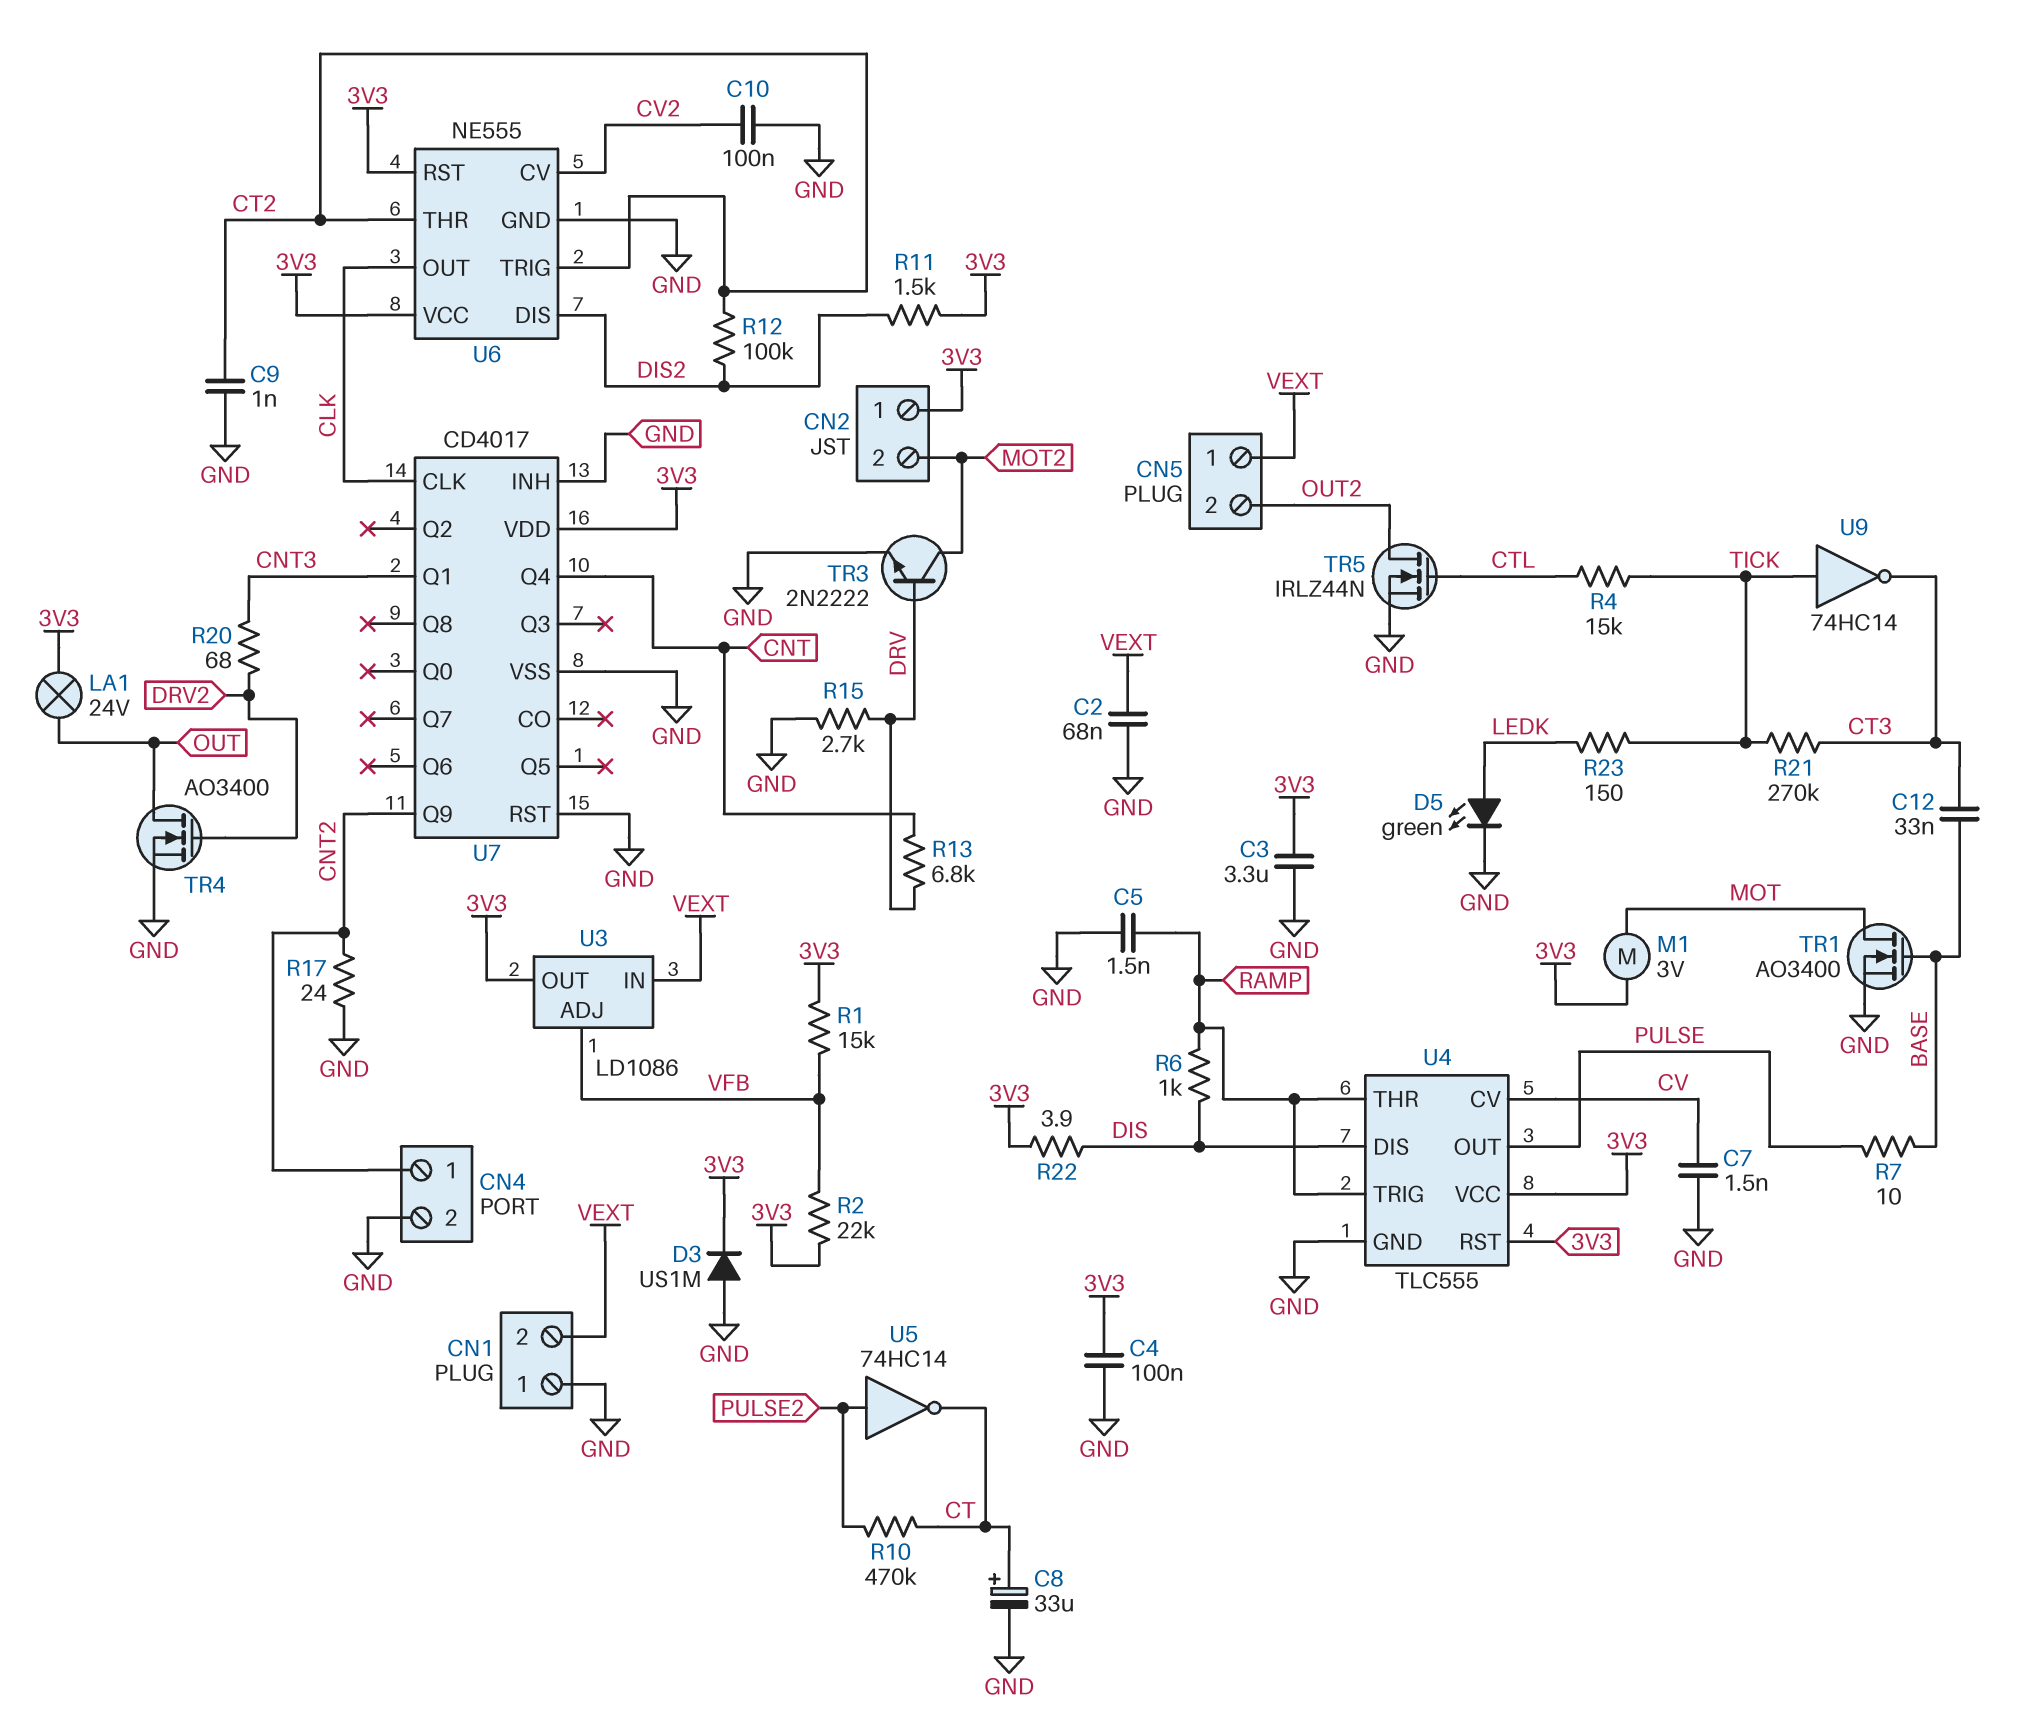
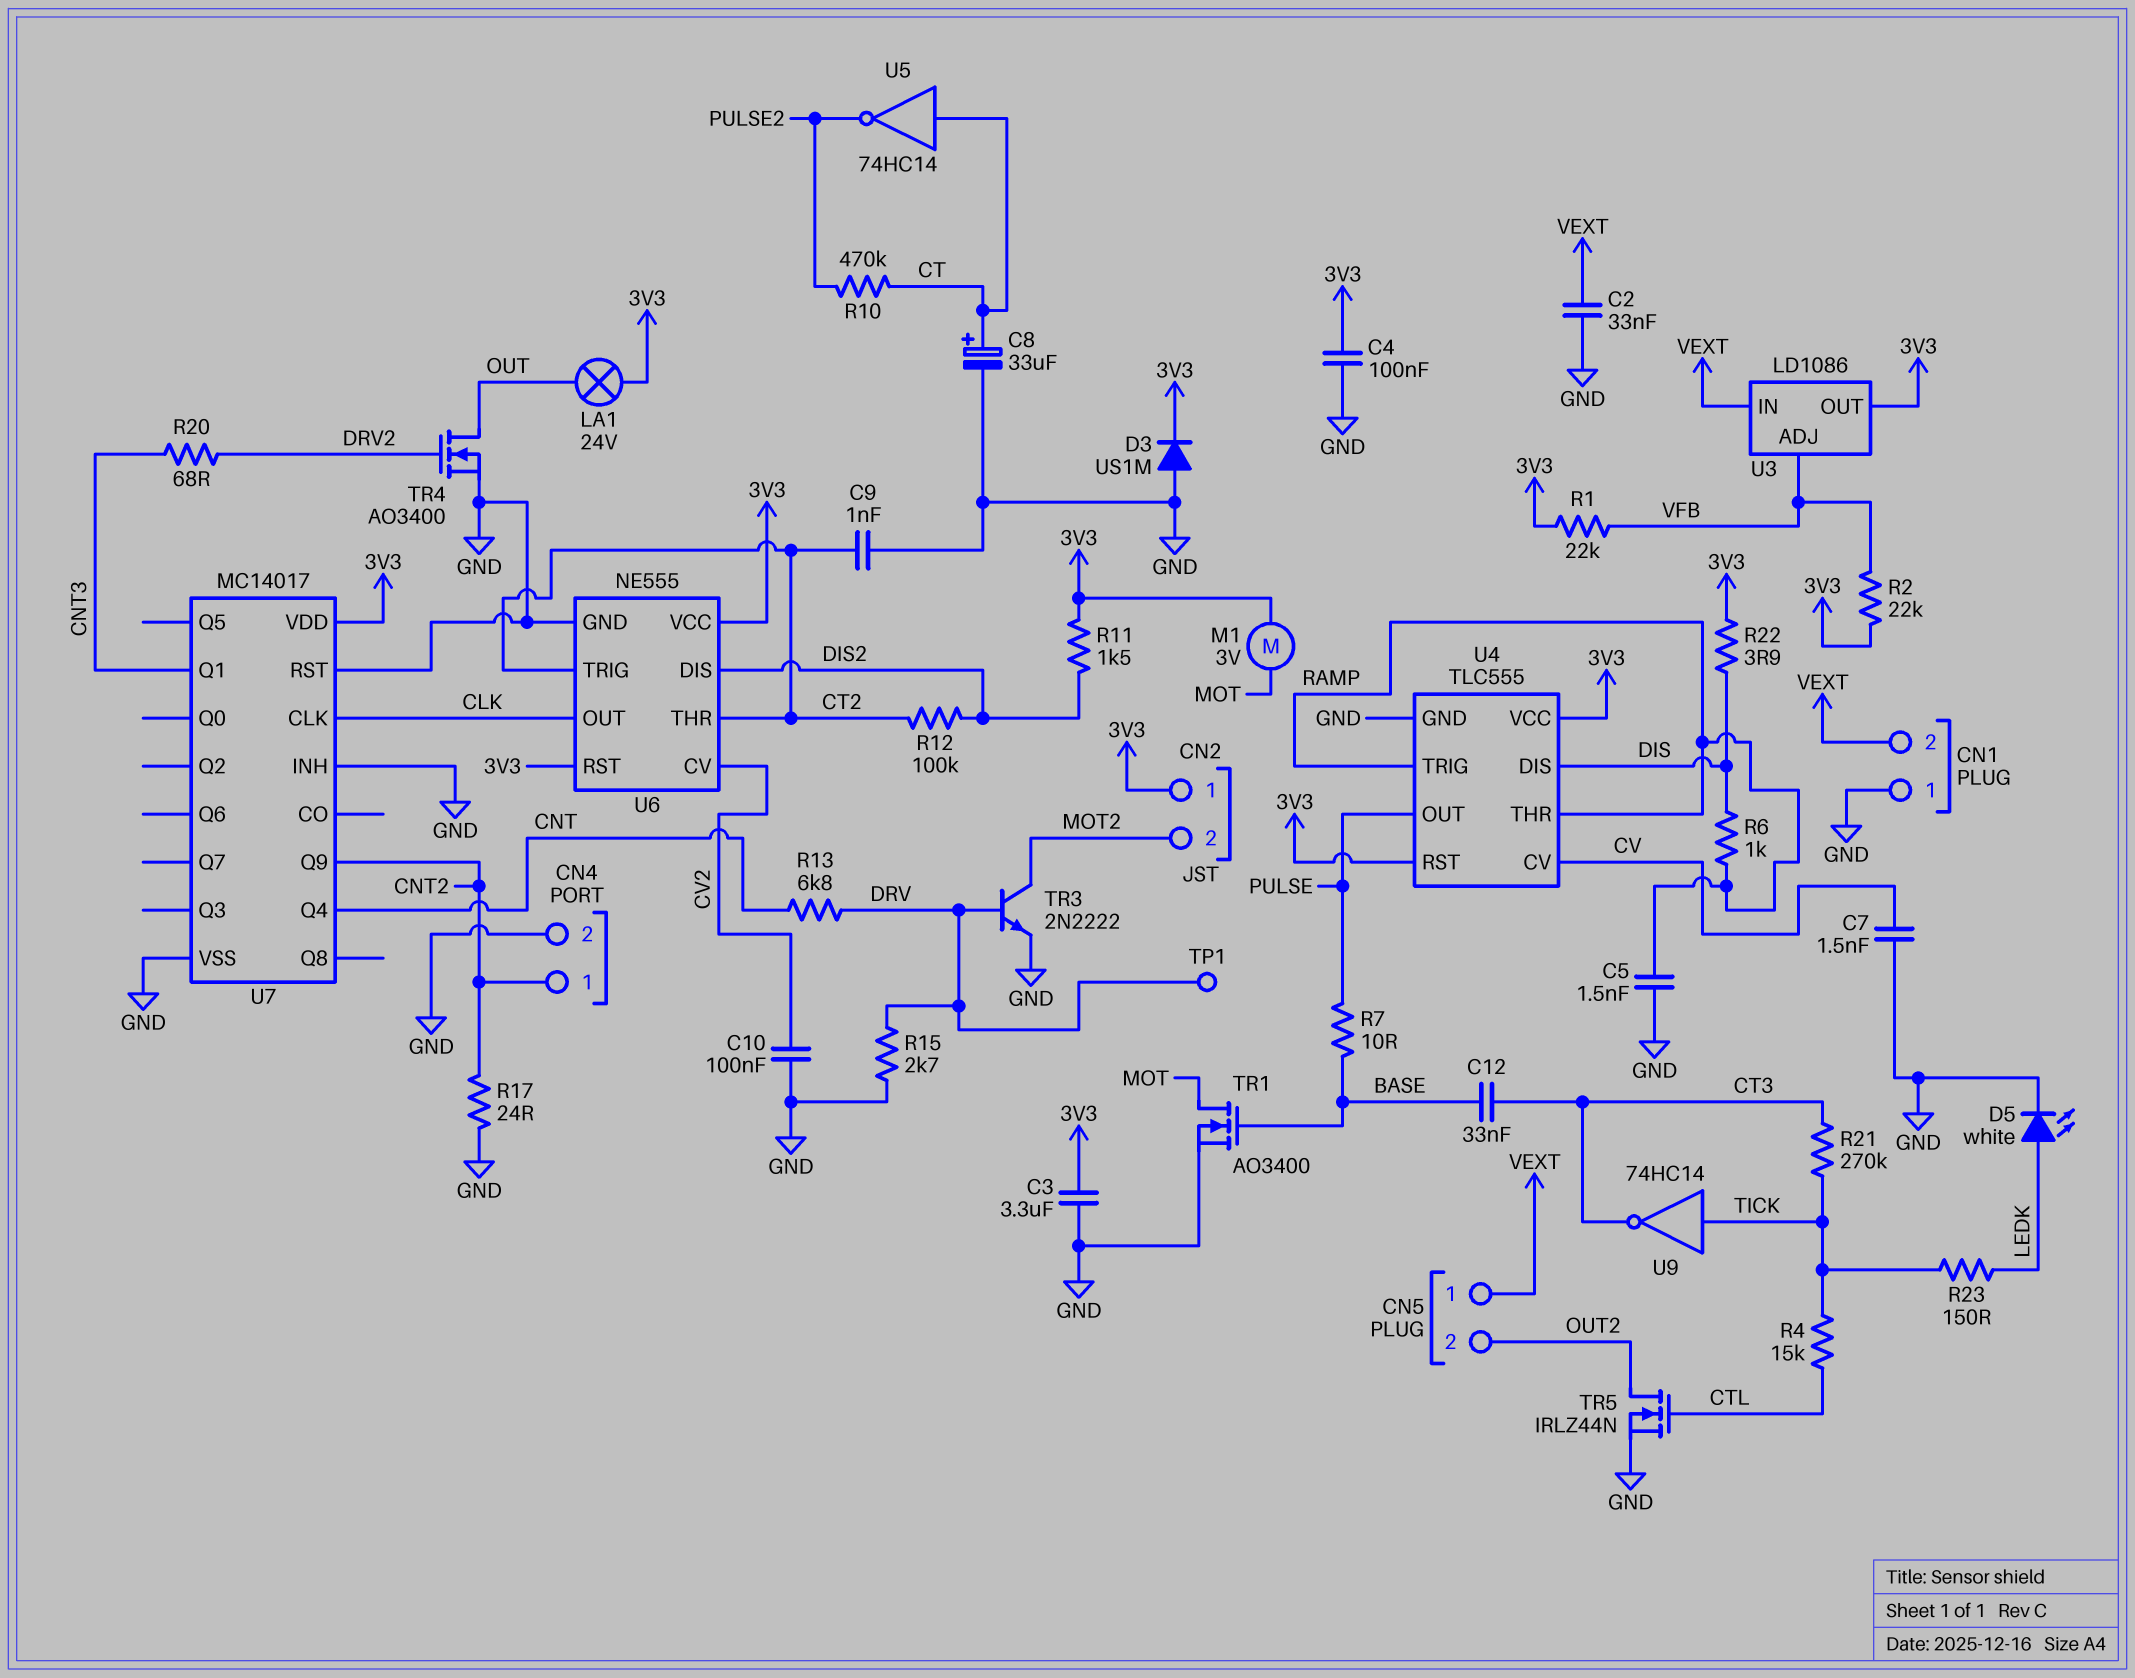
C2: 68nF (GND, VEXT) -> 33nF (GND, VEXT)
D5: LED green (A LEDK, K GND) -> LED white (A LEDK, K GND)
R1: 15k (3V3, VFB) -> 22k (3V3, VFB)
TP1: none -> test point (DRV)
U5: NOT 74HC14 (in PULSE2, out CT) -> NOT 74HC14 (in CT, out PULSE2)
U7: CD4017 -> MC14017

